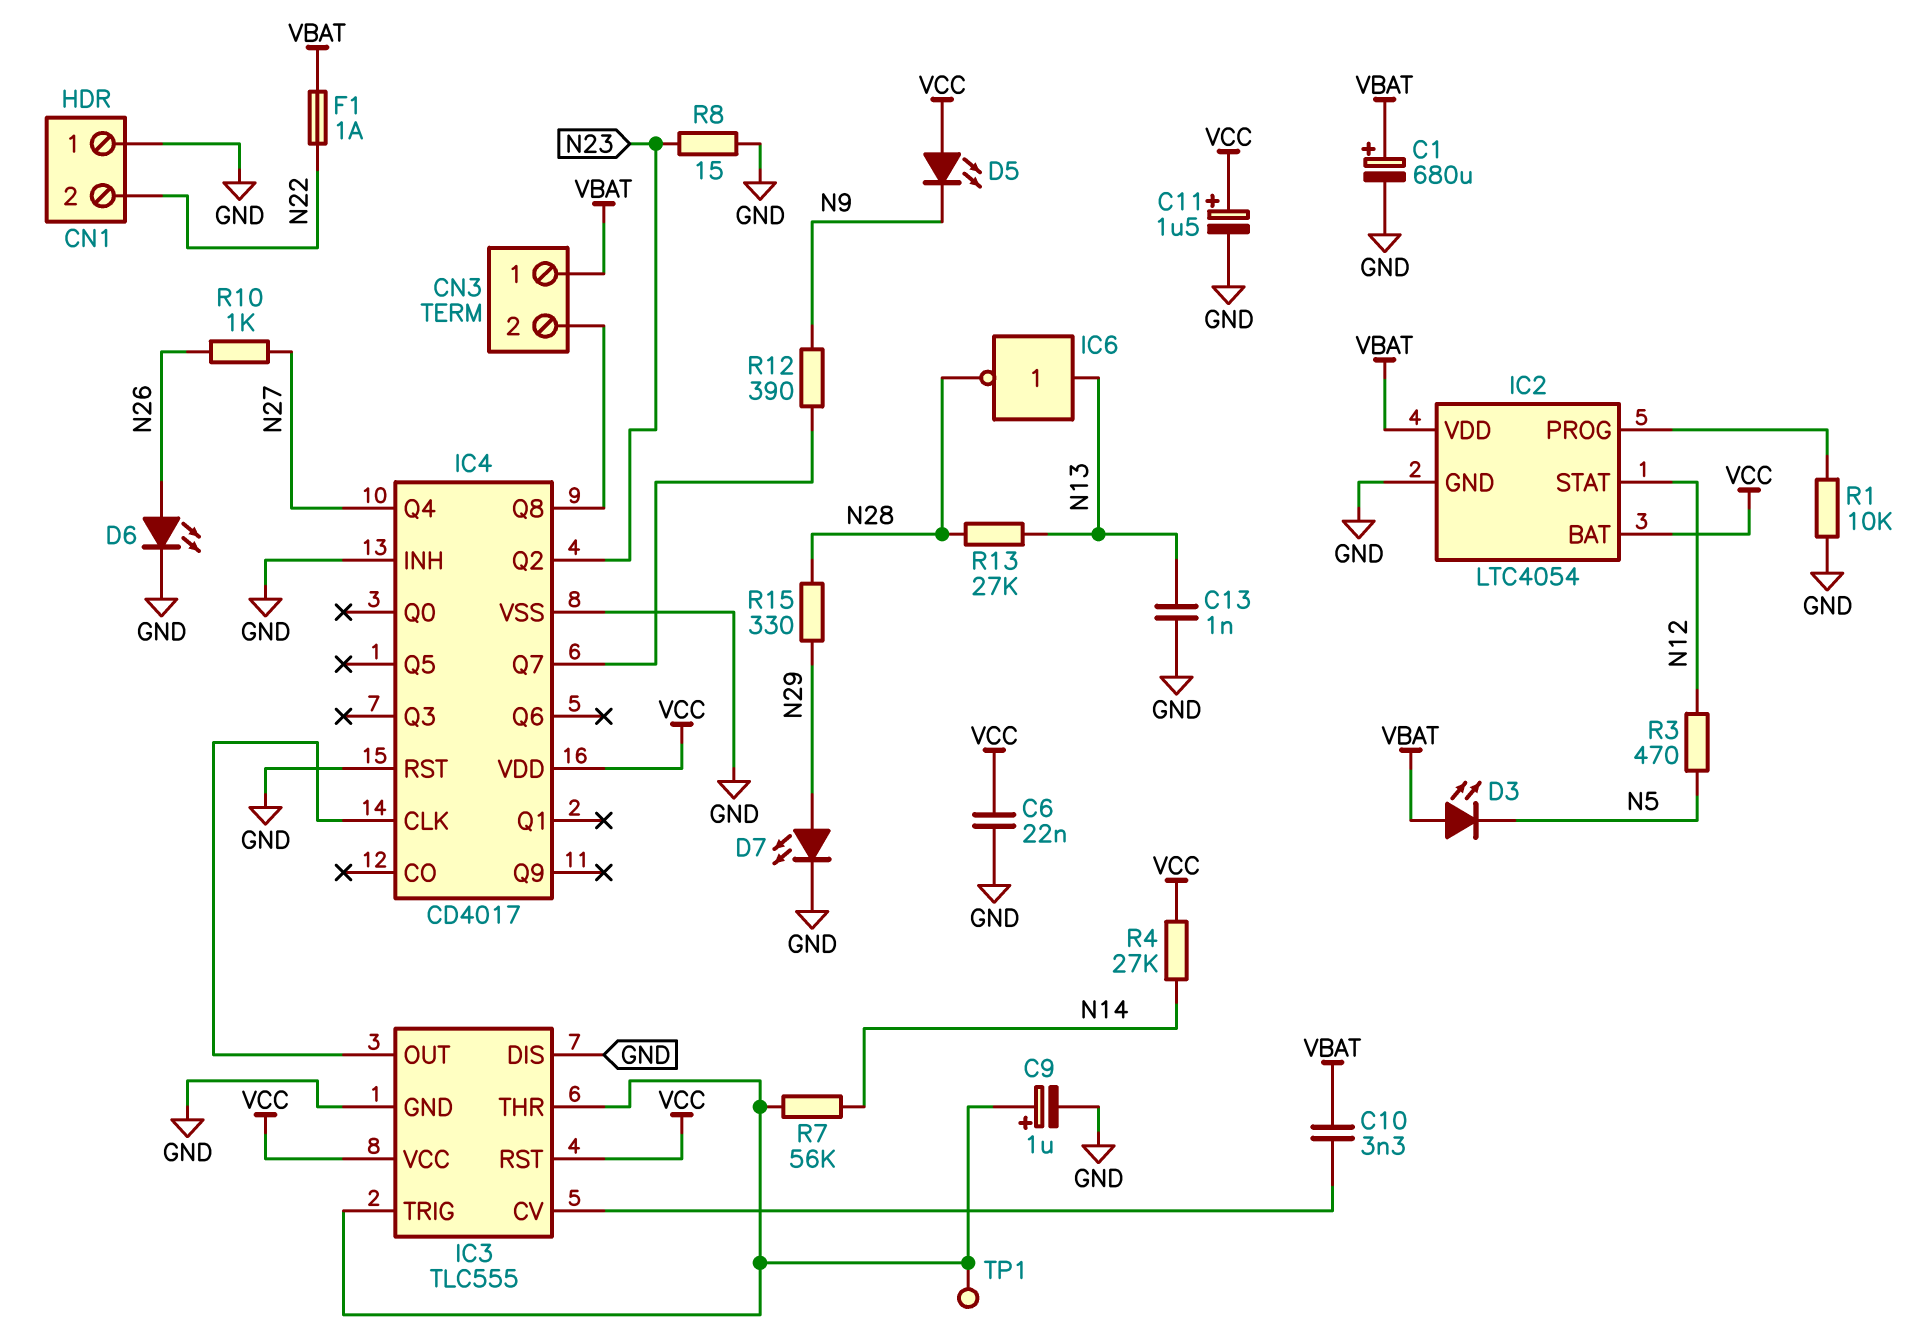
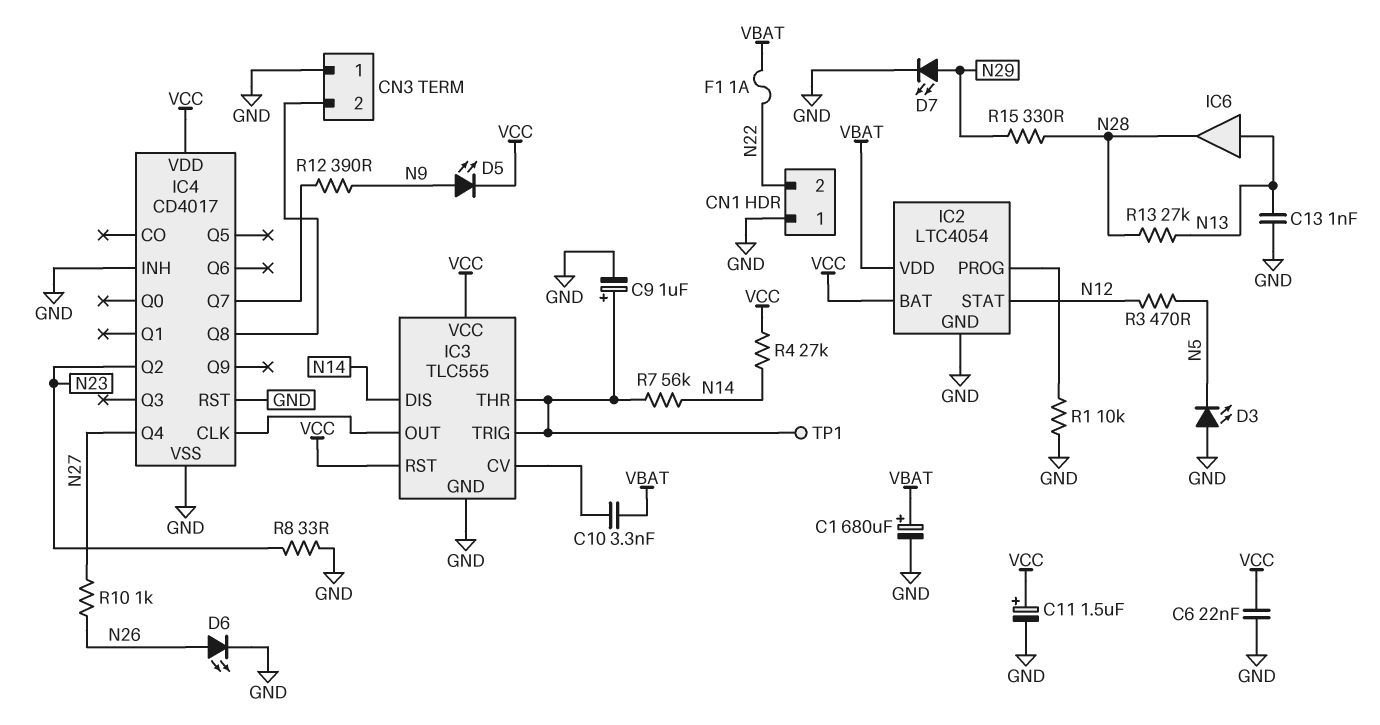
CN3 pin 1: VBAT -> GND
D3: LED (A VBAT, K N5) -> LED (A GND, K N5)
D5: LED (A VCC, K N9) -> LED (A N9, K VCC)
IC3 pin DIS: GND -> N14
IC6: NOT (in N13, out N28) -> buffer (in N13, out N28)
R8: 15 (GND, N23) -> 33 (GND, N23)

